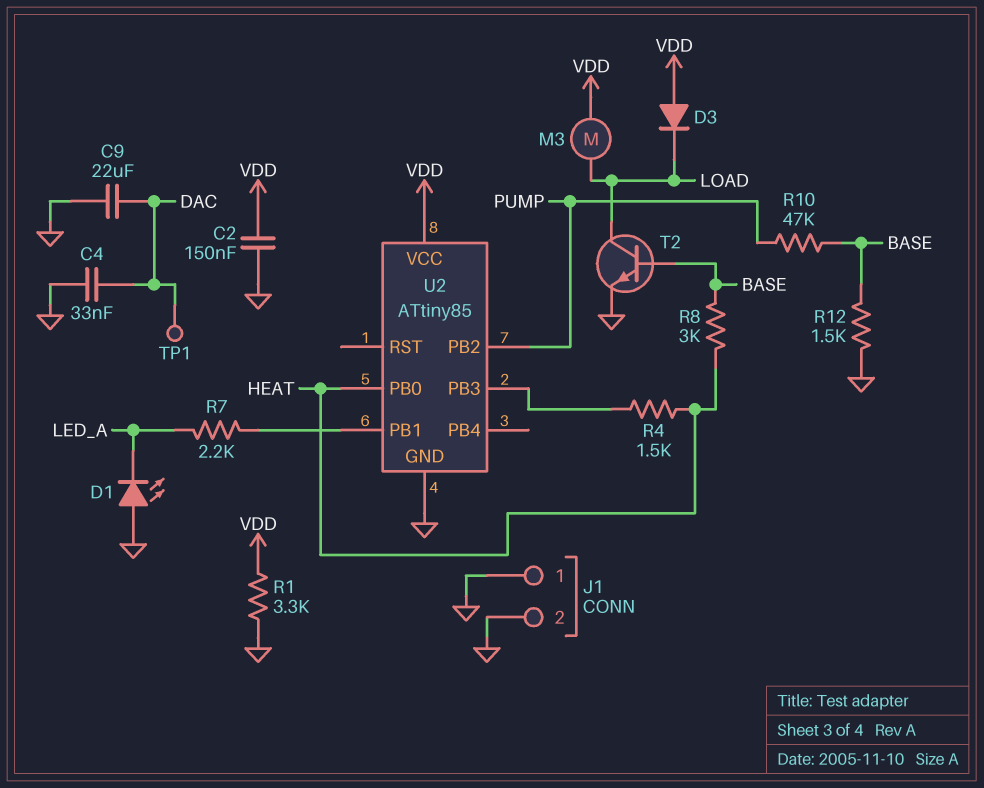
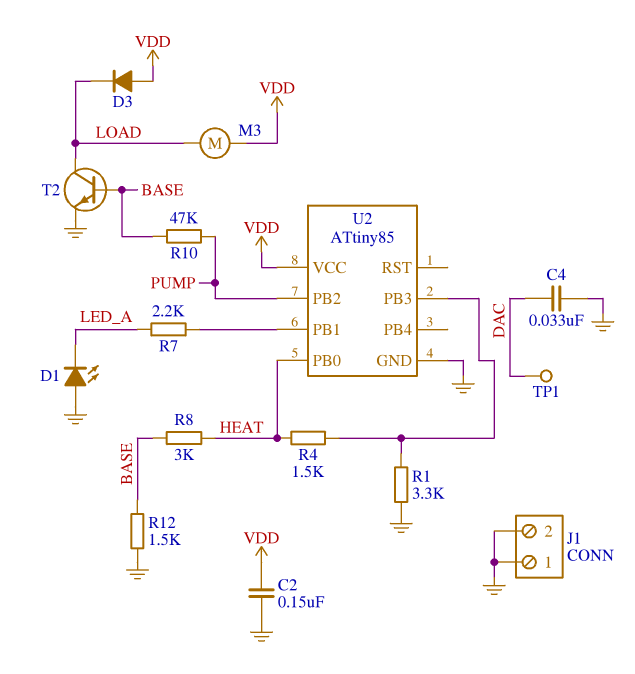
C9: 22uF (DAC, GND) -> none
R1: 3.3k (GND, VDD) -> 3.3k (GND, U2/PB3)

